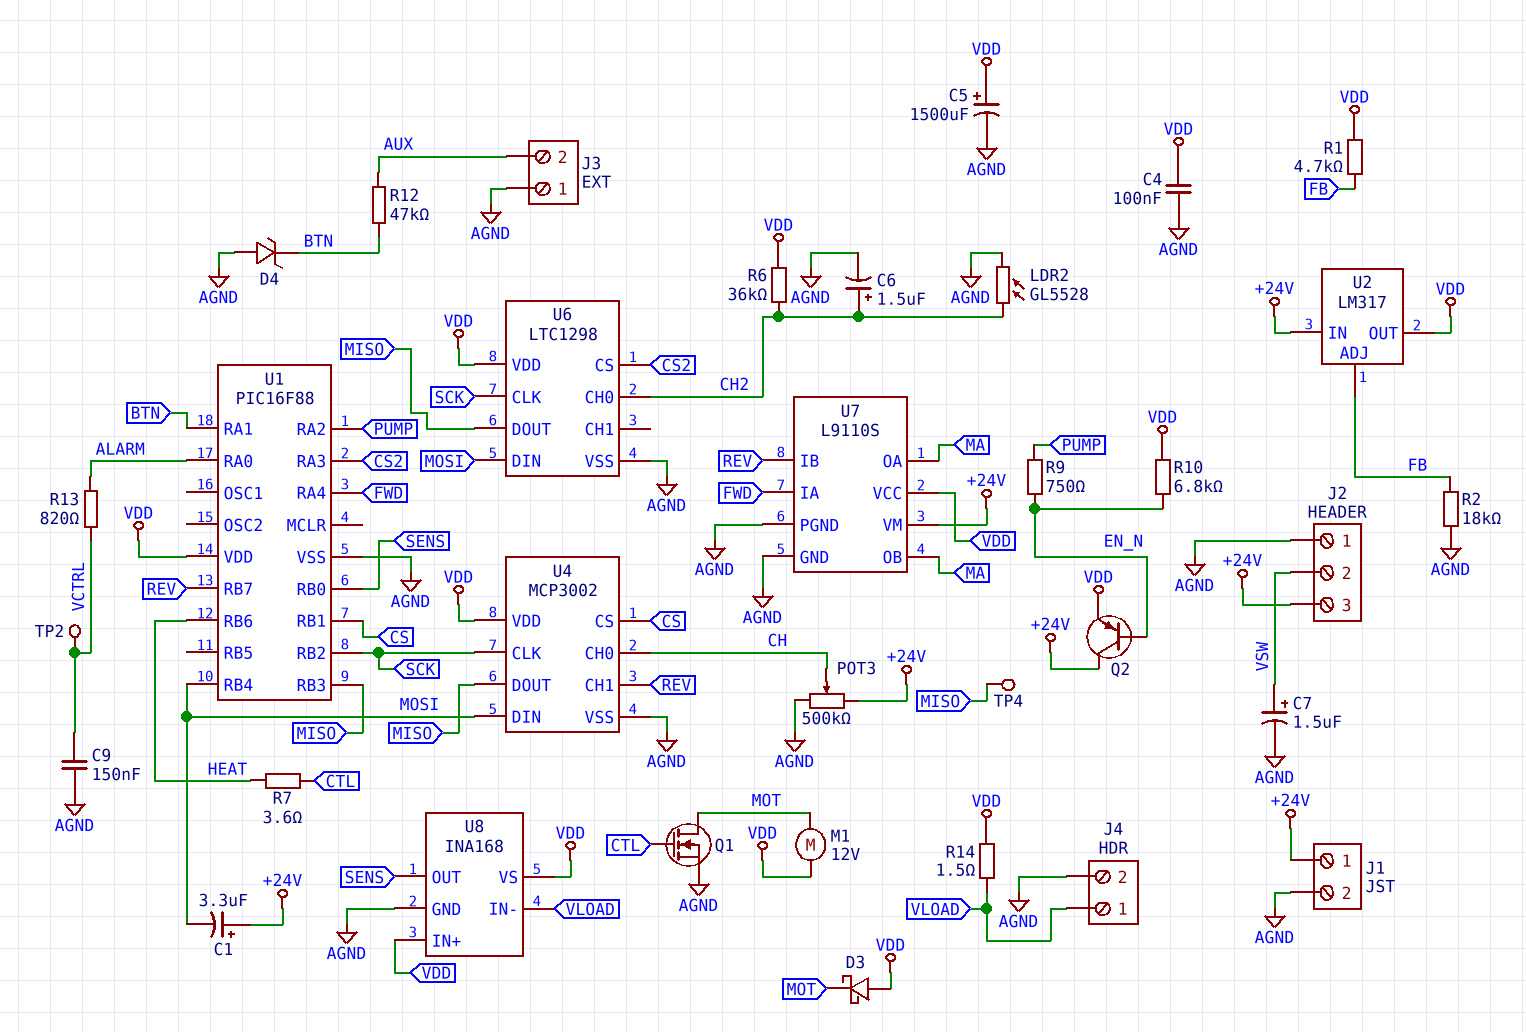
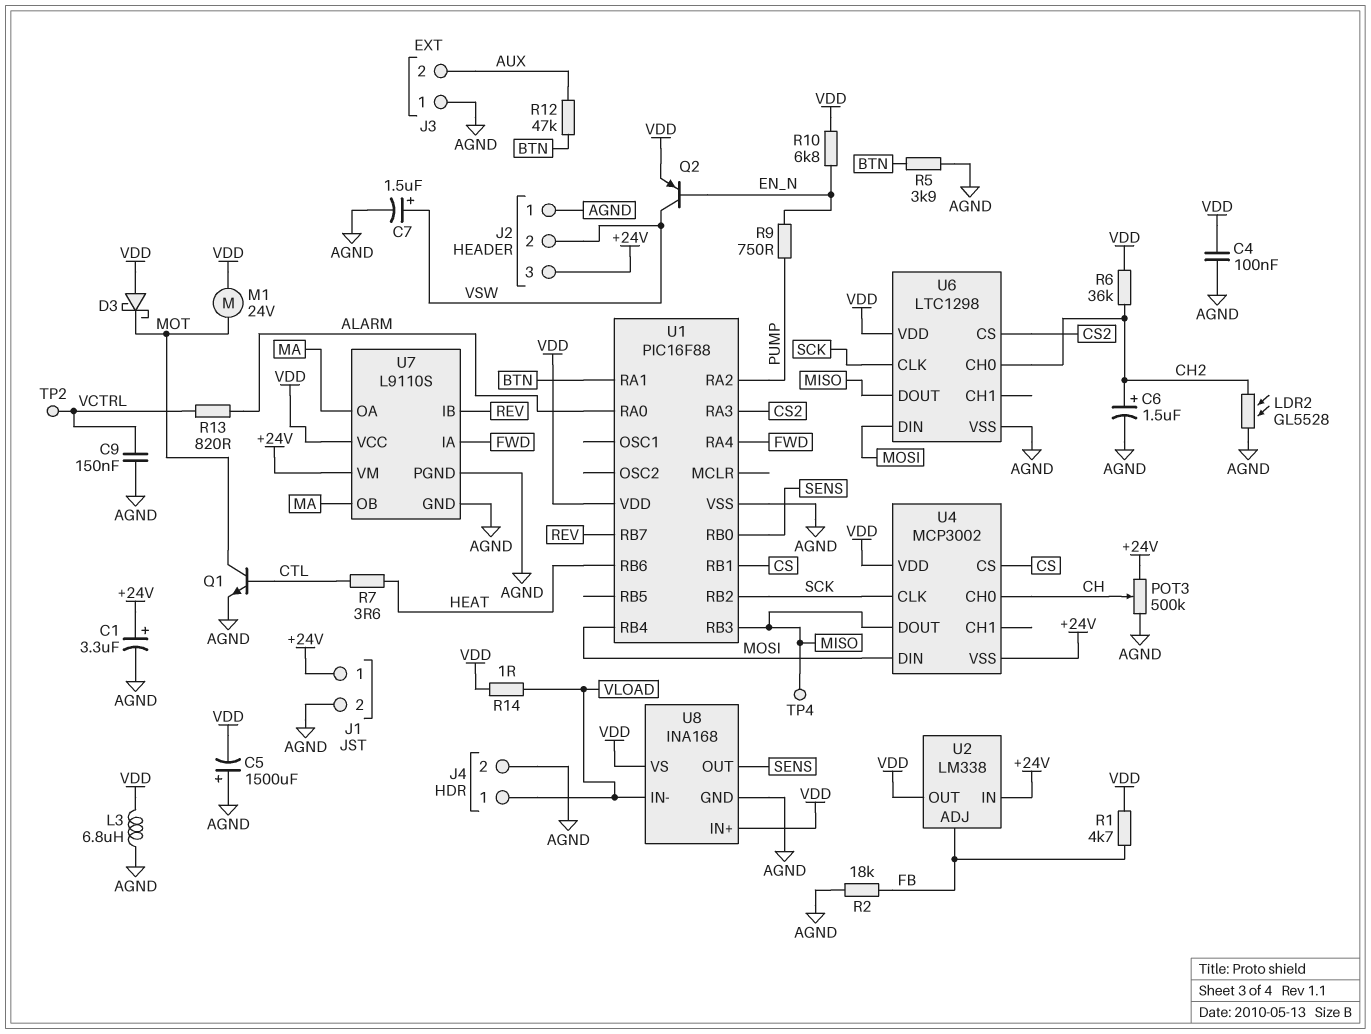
C1: 3.3uF (plus +24V, minus MOSI) -> 3.3uF (plus +24V, minus AGND)
C5: 1500uF (plus VDD, minus AGND) -> 1500uF (plus AGND, minus VDD)
D4: zener (A AGND, K BTN) -> none
L3: none -> 6.8uH (AGND, VDD)
M1: motor 12V (MOT, VDD) -> motor 24V (MOT, VDD)
Q1: NMOS (G CTL, D MOT, S AGND) -> NPN (B CTL, C MOT, E AGND)
Q2: PNP (B EN_N, C +24V, E VDD) -> PNP (B EN_N, C VSW, E VDD)
R5: none -> 3.9k (AGND, BTN)
R14: 1.5 (VDD, VLOAD) -> 1 (VDD, VLOAD)
U2: LM317 -> LM338
U4 pin CH1: REV -> none
U4 pin VSS: AGND -> +24V

